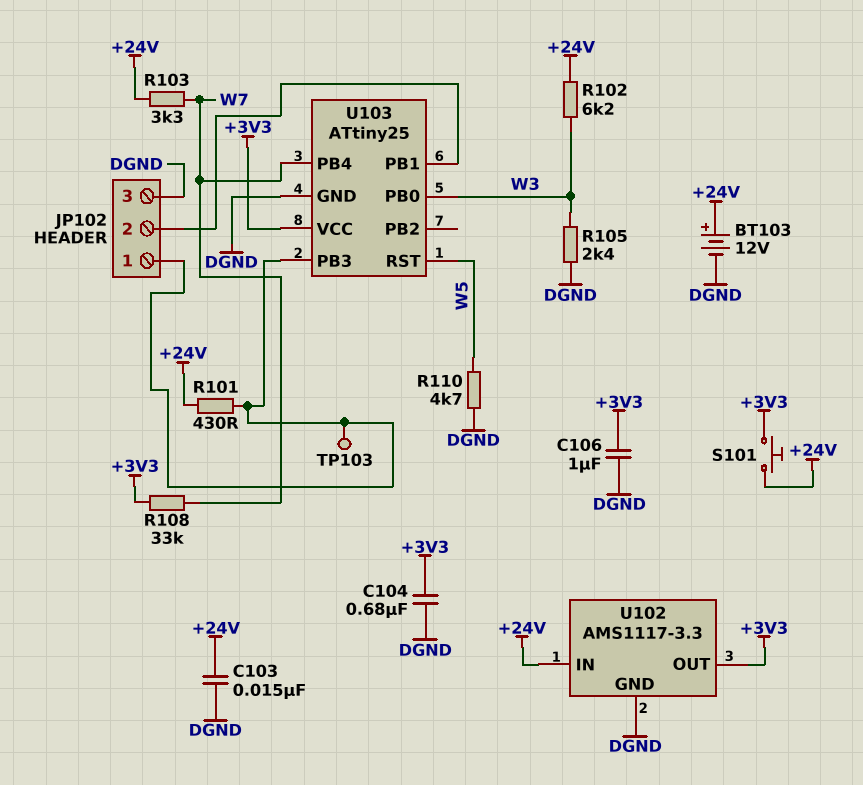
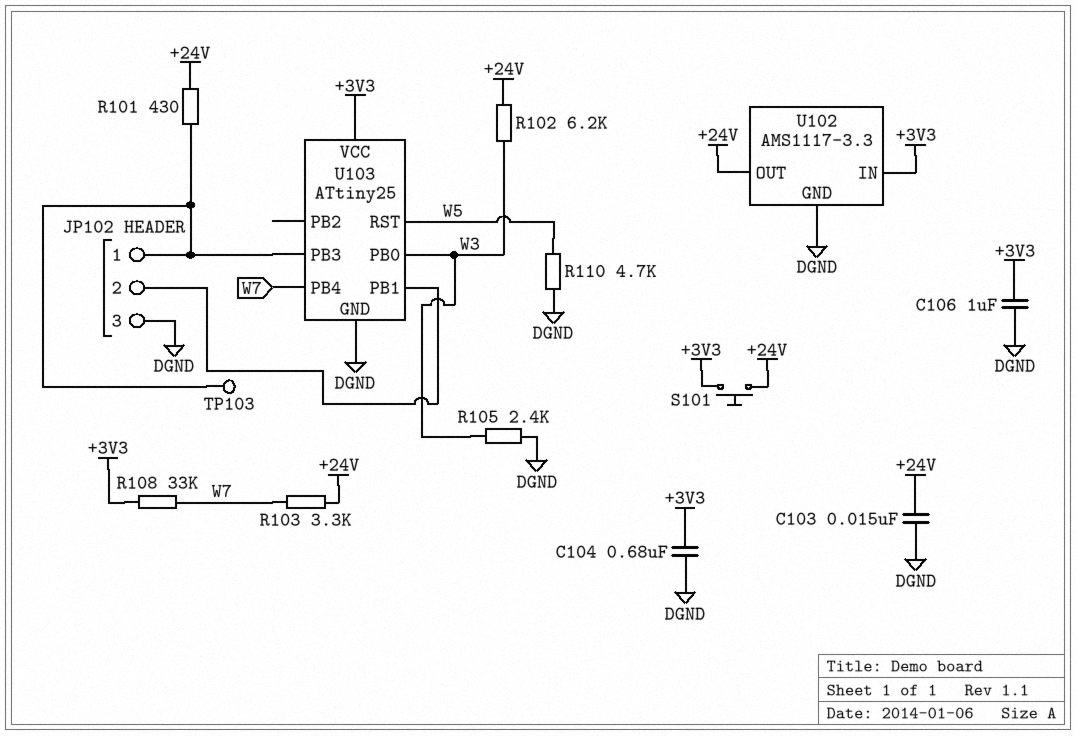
BT103: 12V (plus +24V, minus DGND) -> none
U102 pin IN: +24V -> +3V3
U102 pin OUT: +3V3 -> +24V

